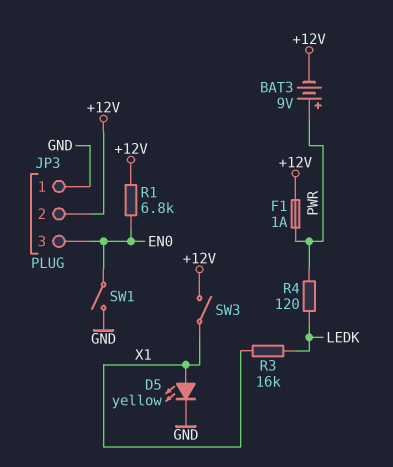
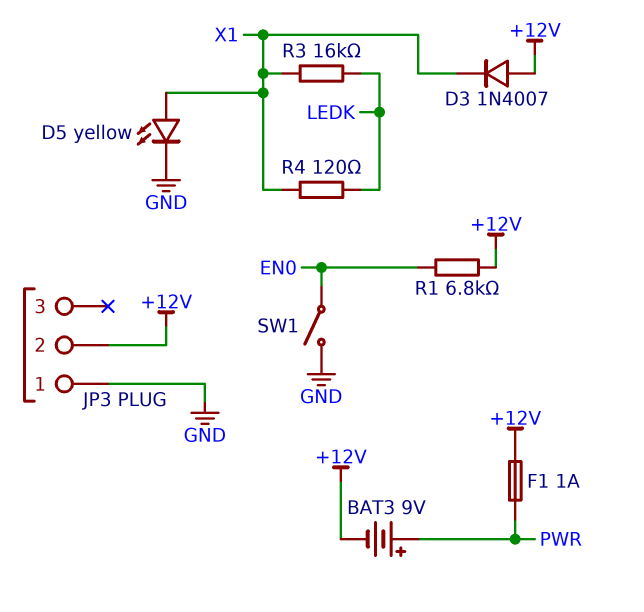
D3: none -> diode 1N4007 (A +12V, K X1)
JP3 pin 3: EN0 -> none
R4: 120 (LEDK, PWR) -> 120 (LEDK, X1)
SW3: switch (+12V, X1) -> none

